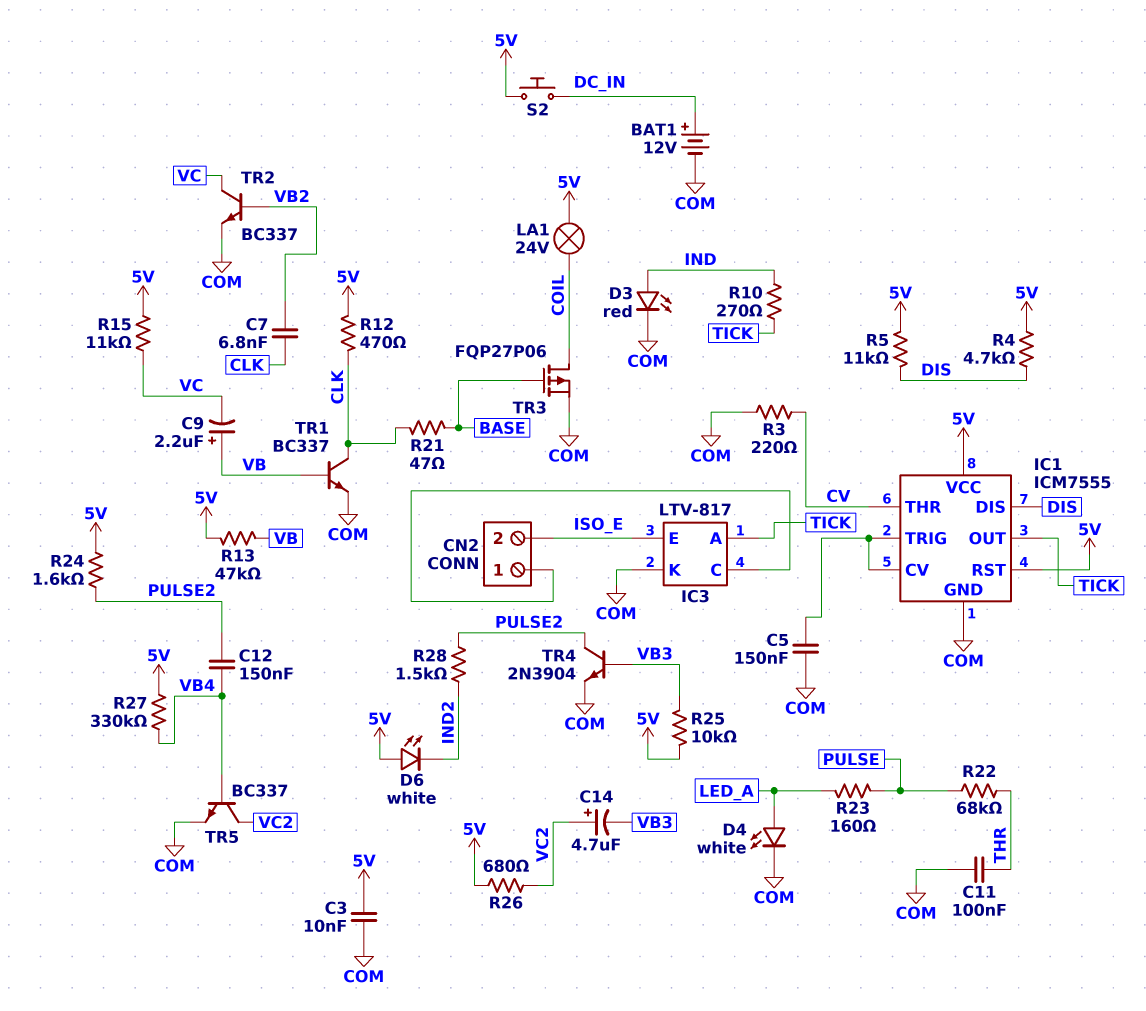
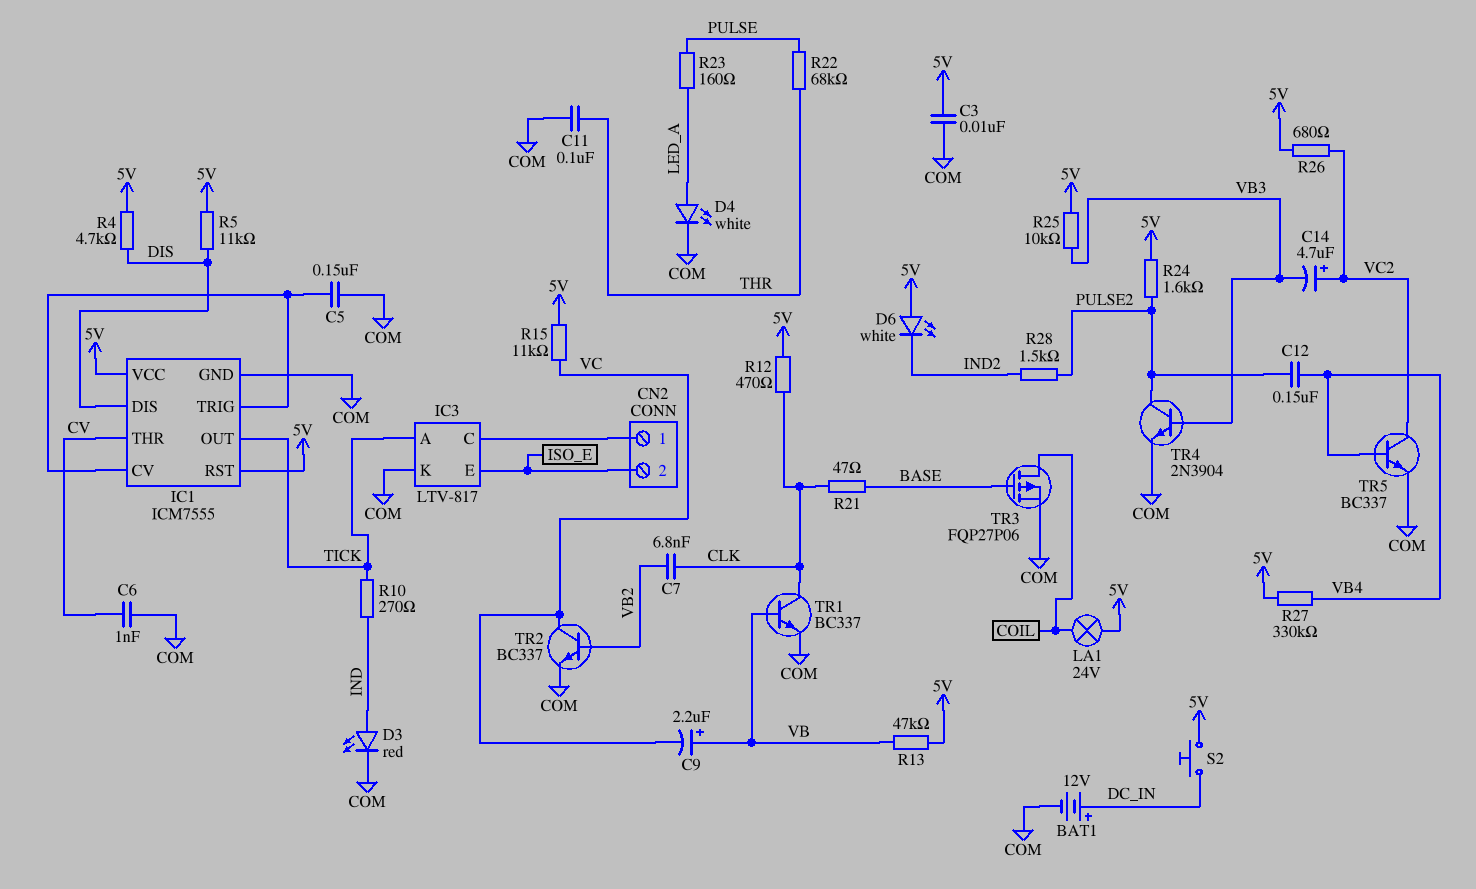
C6: none -> 1nF (COM, CV)
R3: 220 (COM, CV) -> none

